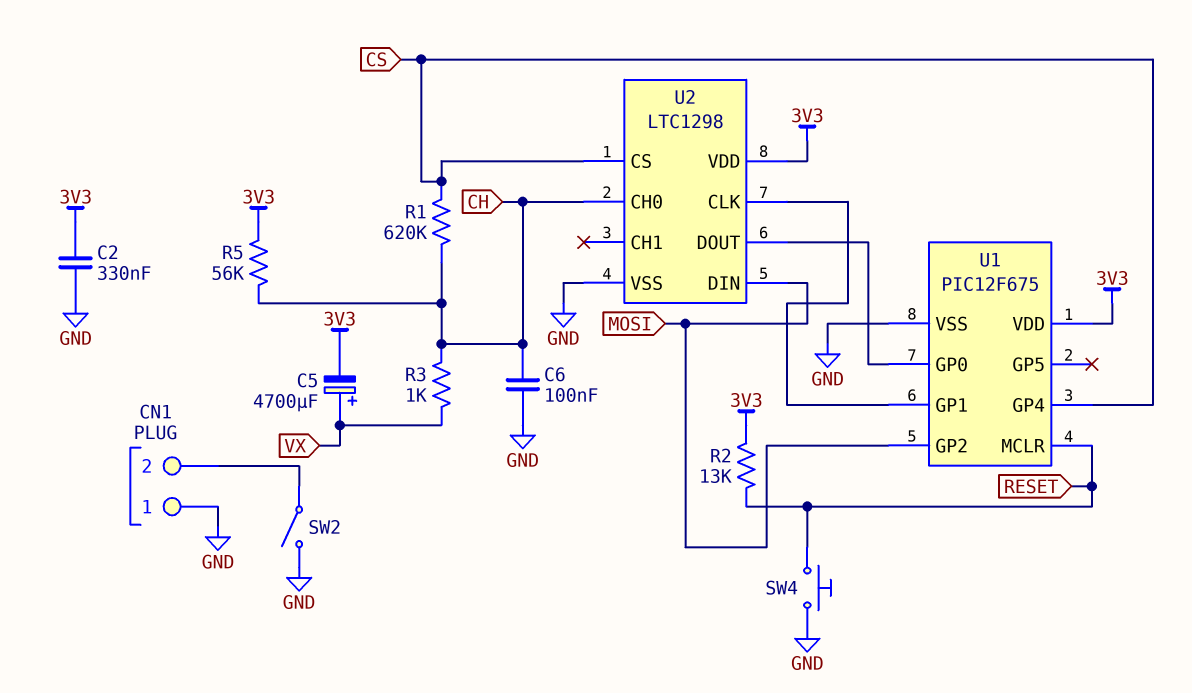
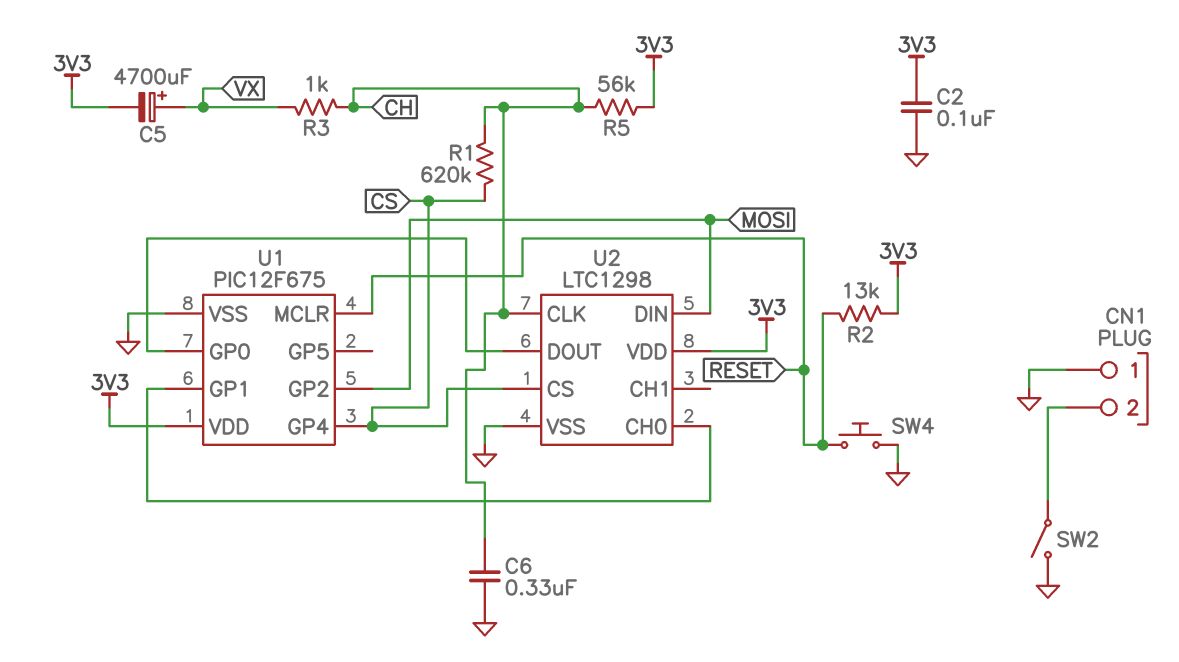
C2: 330nF (3V3, GND) -> 100nF (3V3, GND)
C6: 100nF (CH, GND) -> 330nF (CH, GND)
U2 pin CH0: CH -> U1/GP1
U2 pin CLK: U1/GP1 -> CH

